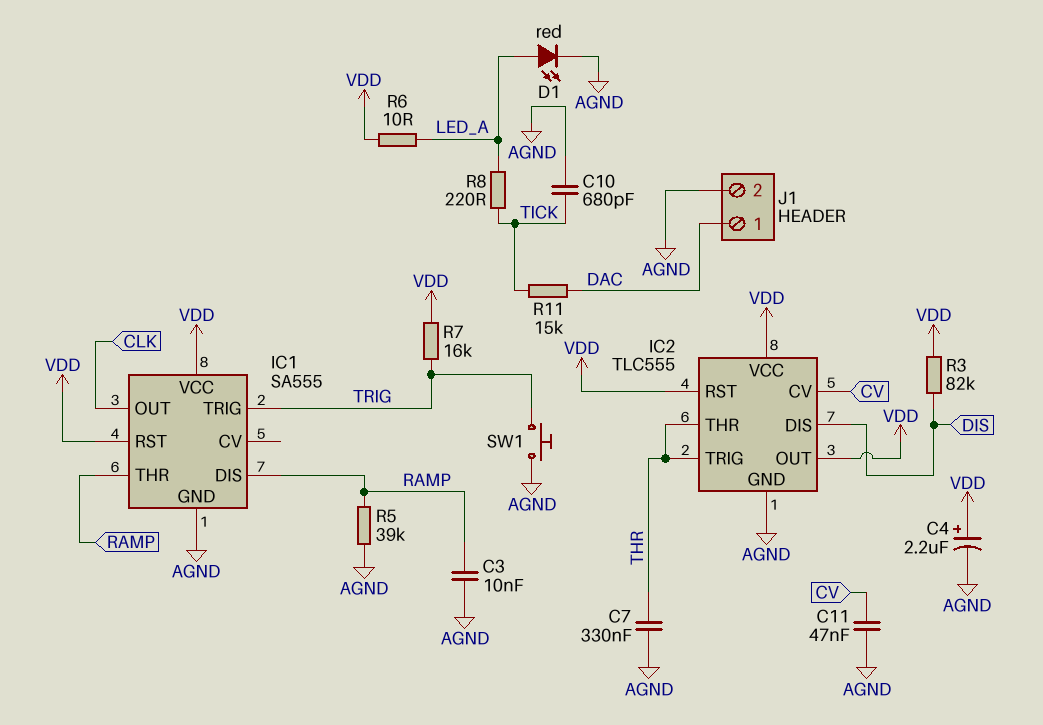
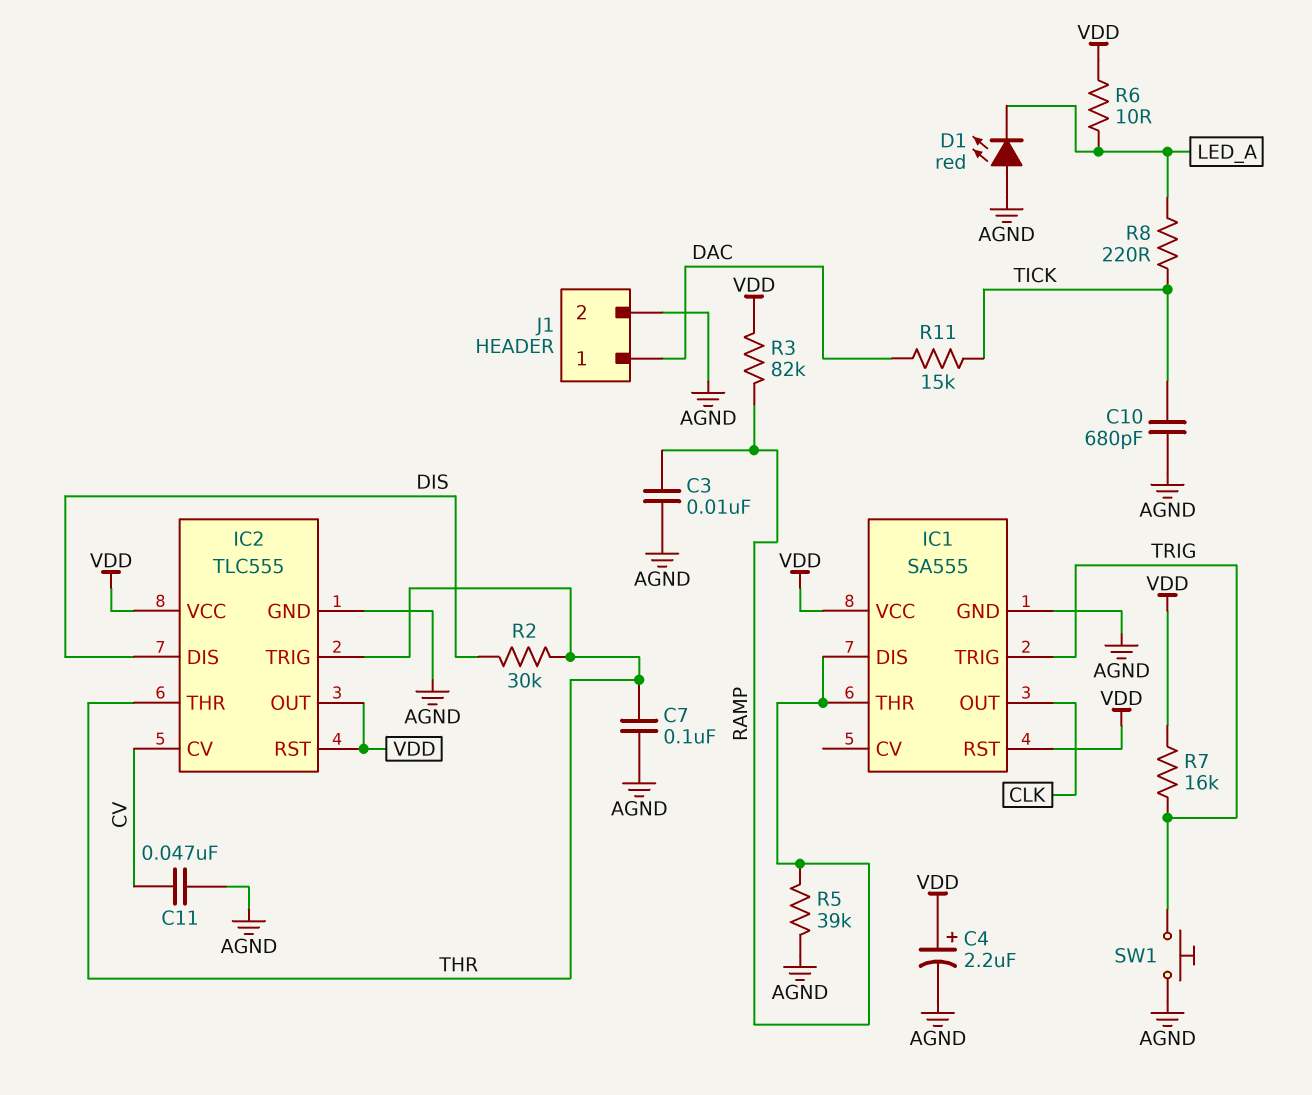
C7: 330nF (AGND, THR) -> 100nF (AGND, THR)
D1: LED red (A LED_A, K AGND) -> LED red (A AGND, K LED_A)
R2: none -> 30k (DIS, THR)
R3: 82k (DIS, VDD) -> 82k (RAMP, VDD)

